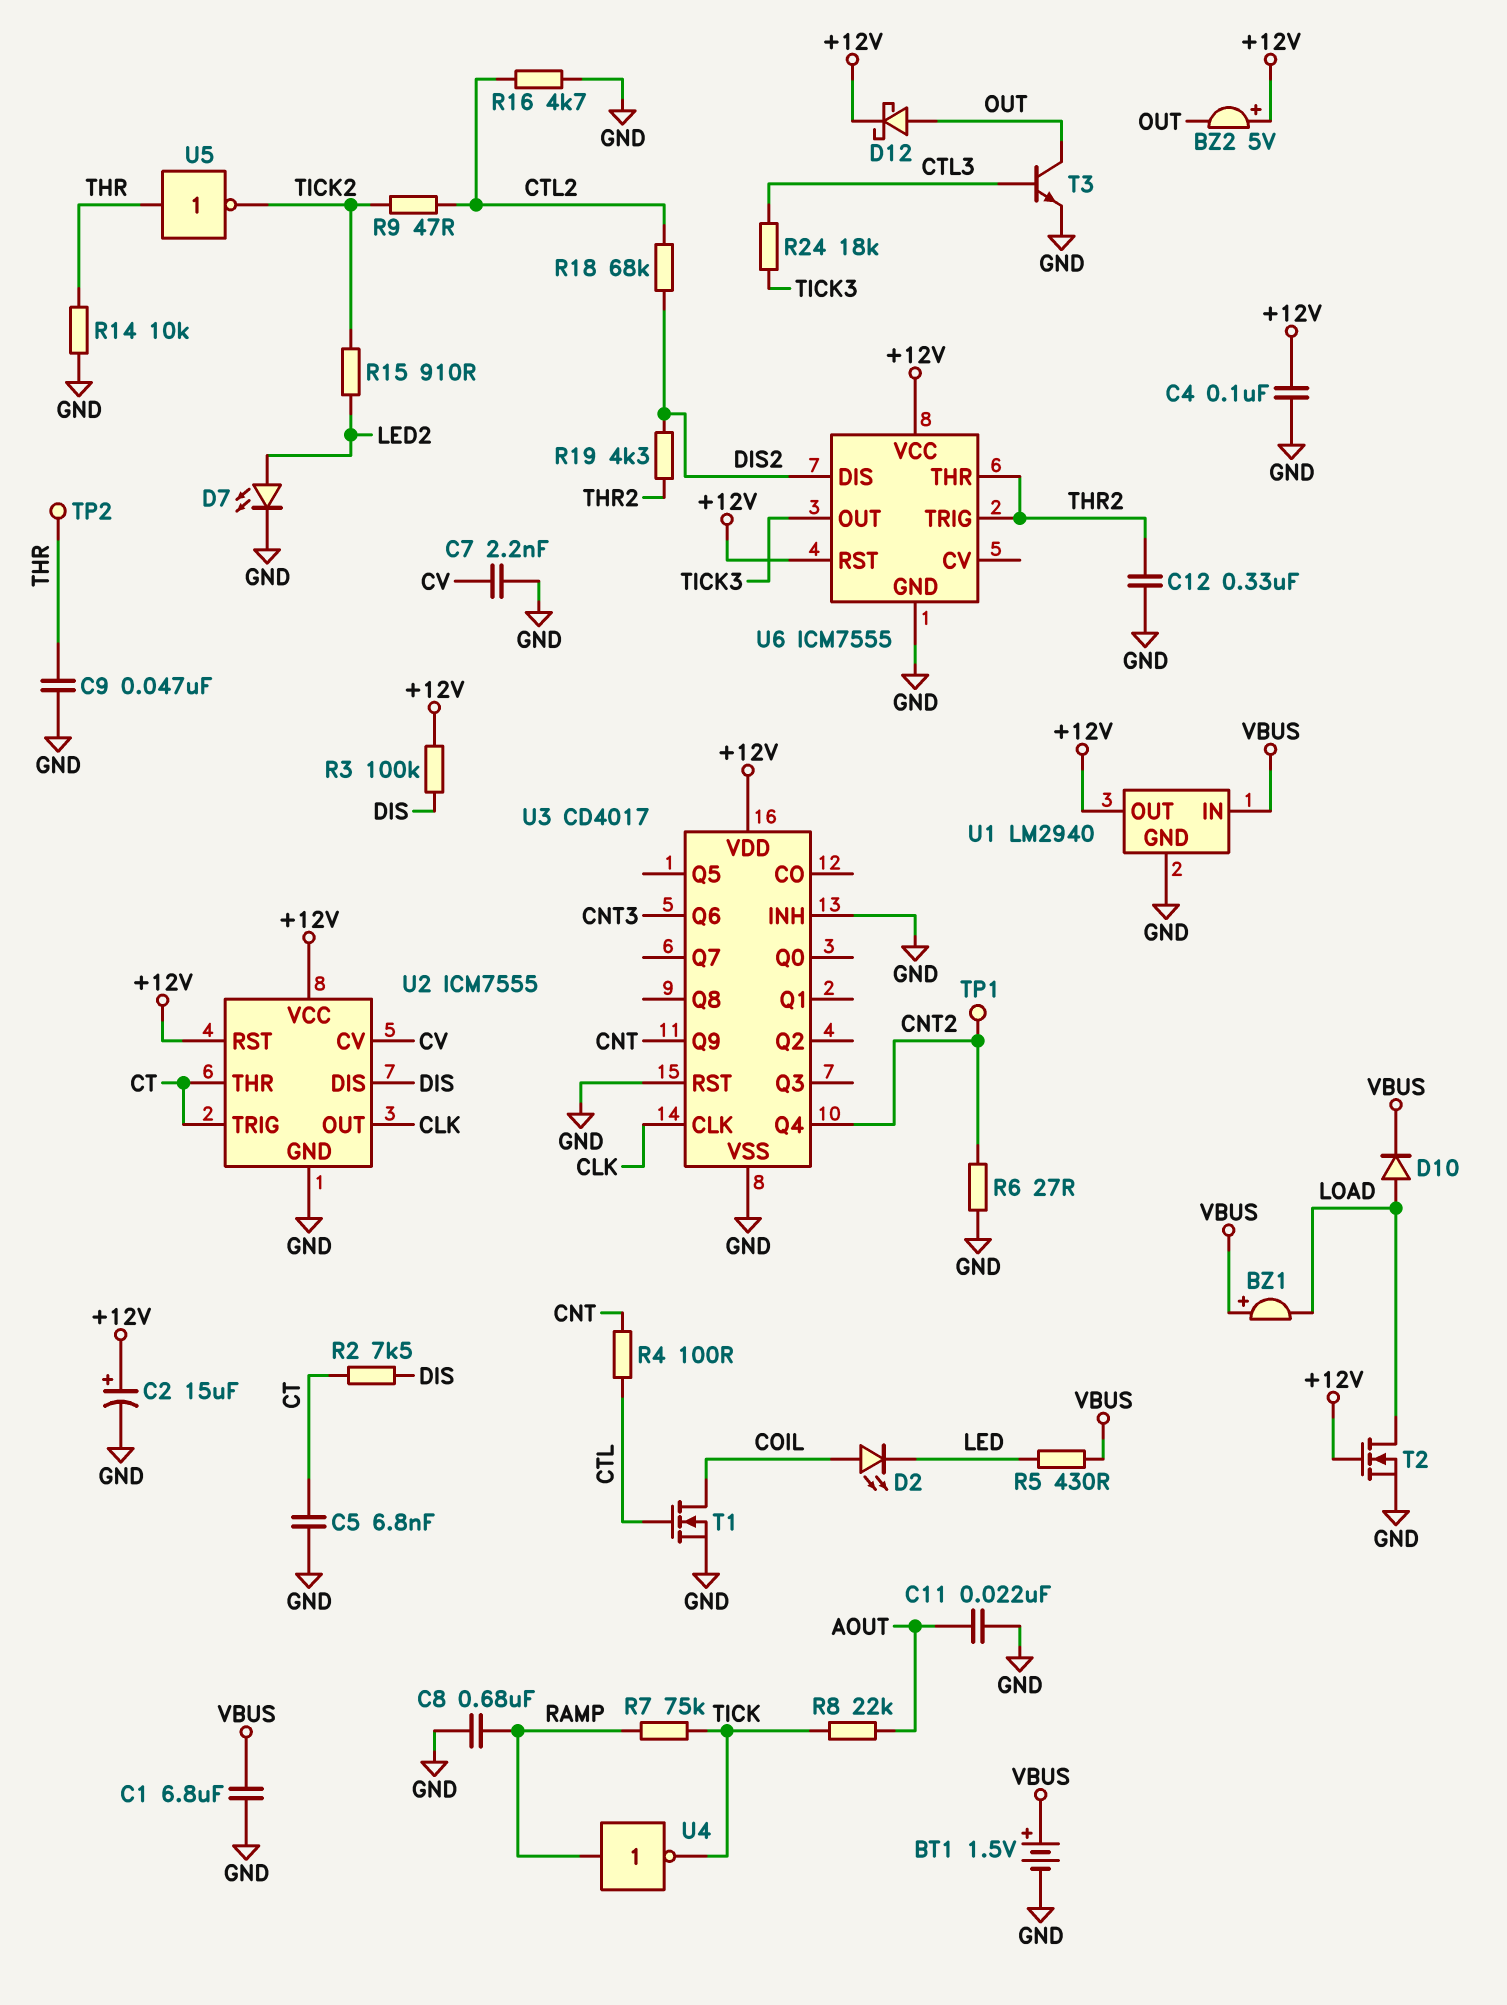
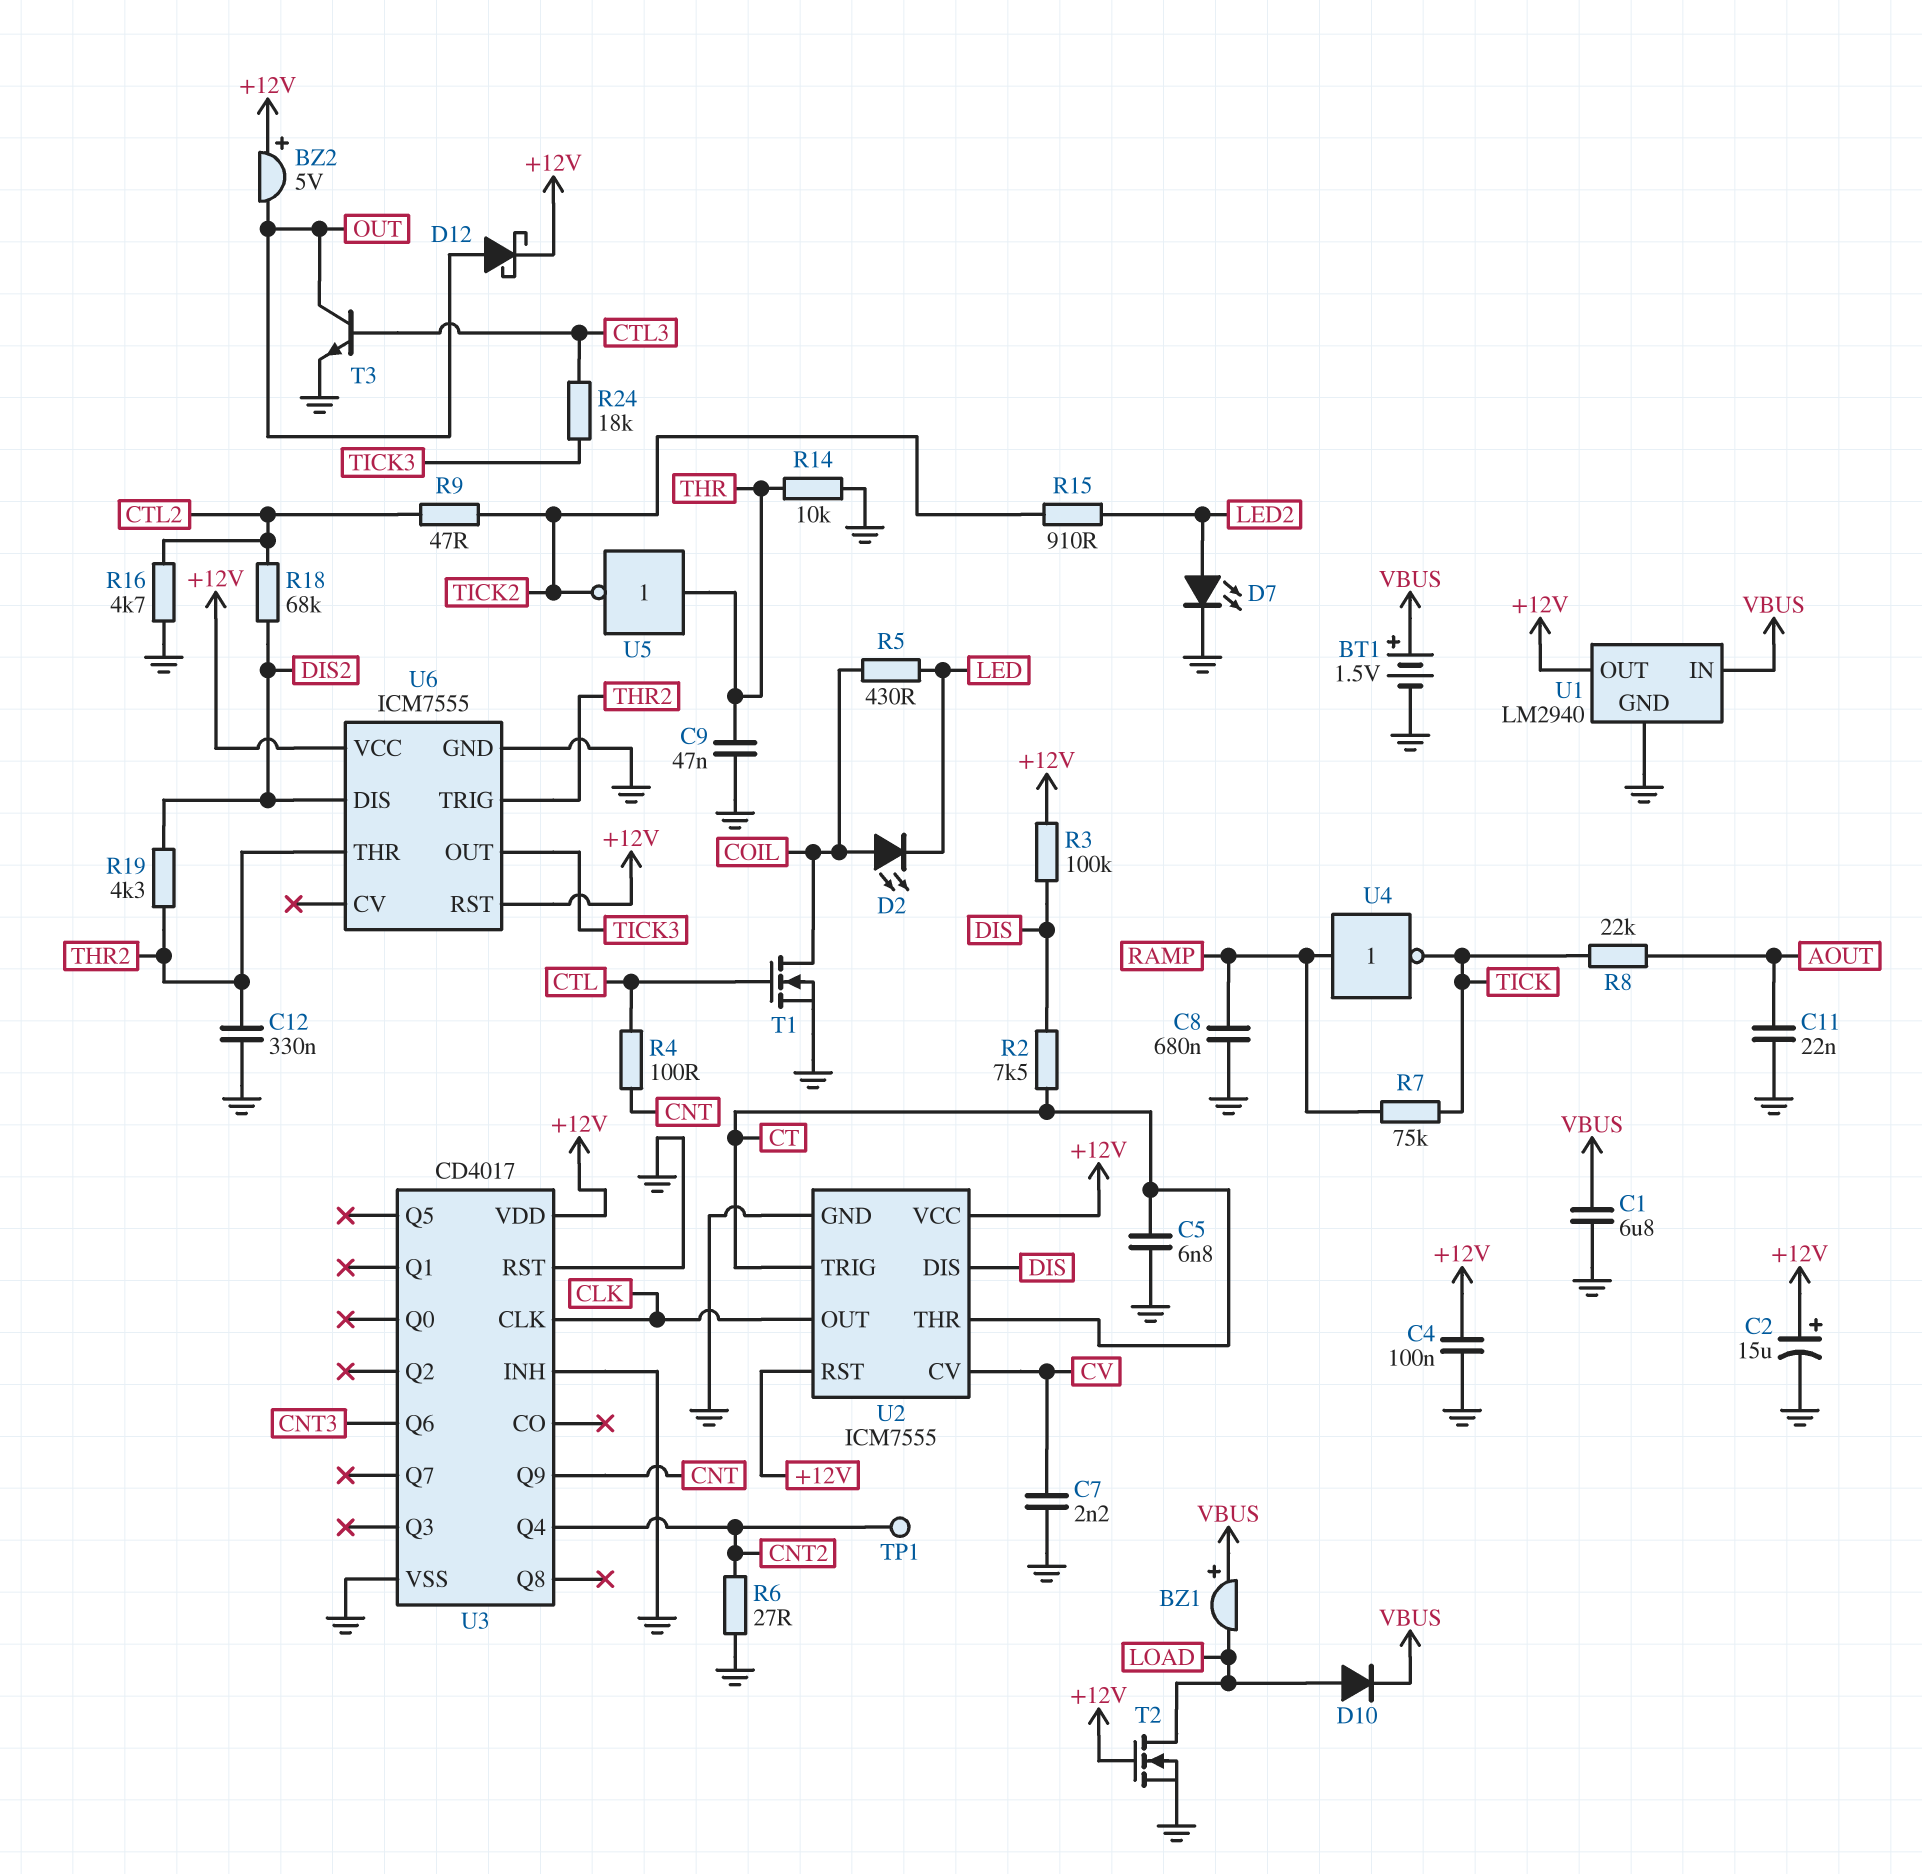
R5: 430 (LED, VBUS) -> 430 (COIL, LED)
TP2: test point (THR) -> none

